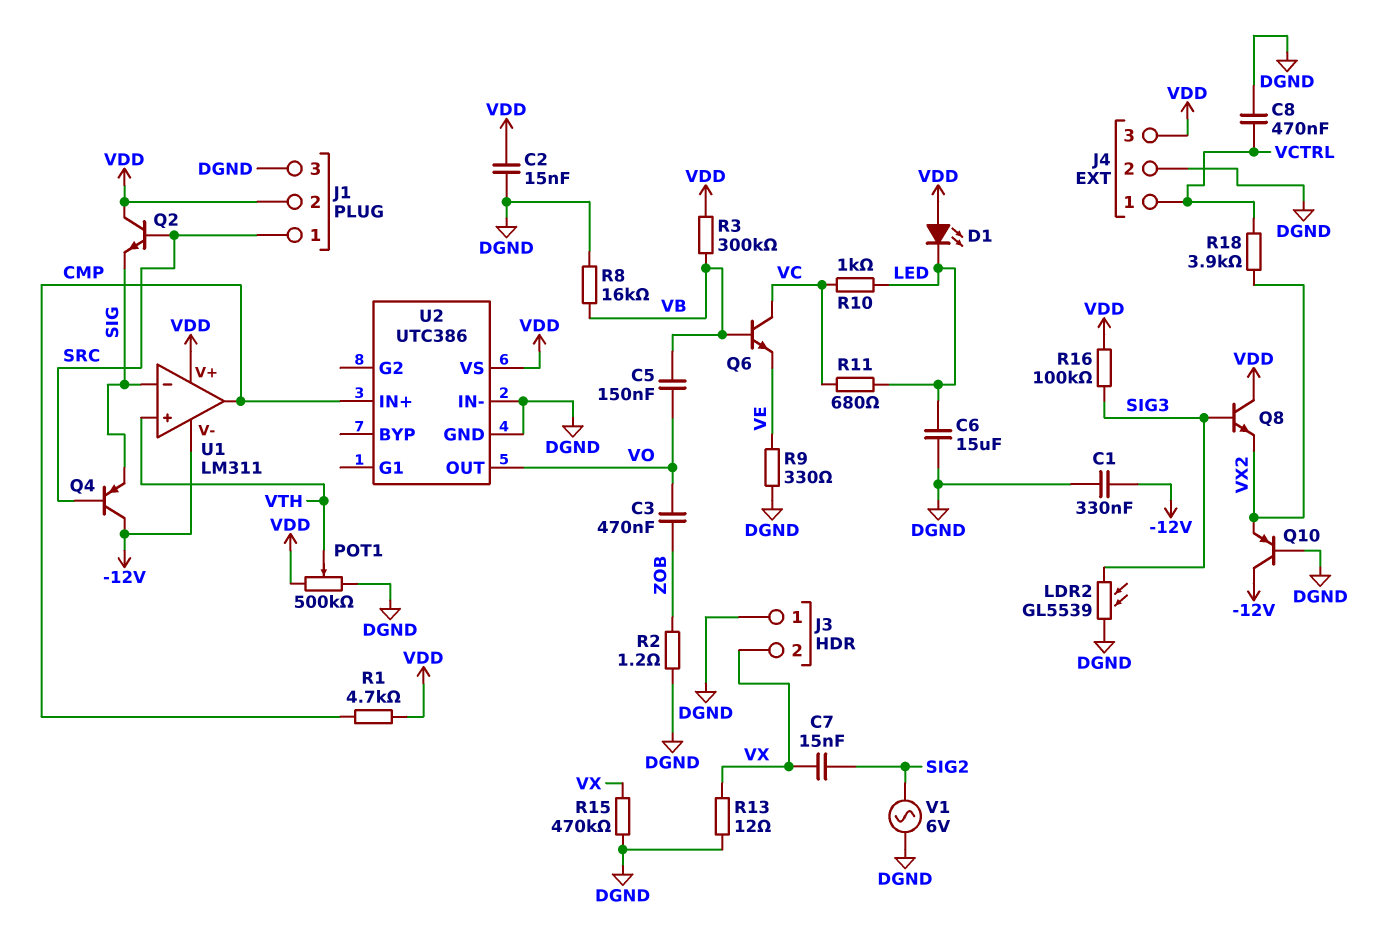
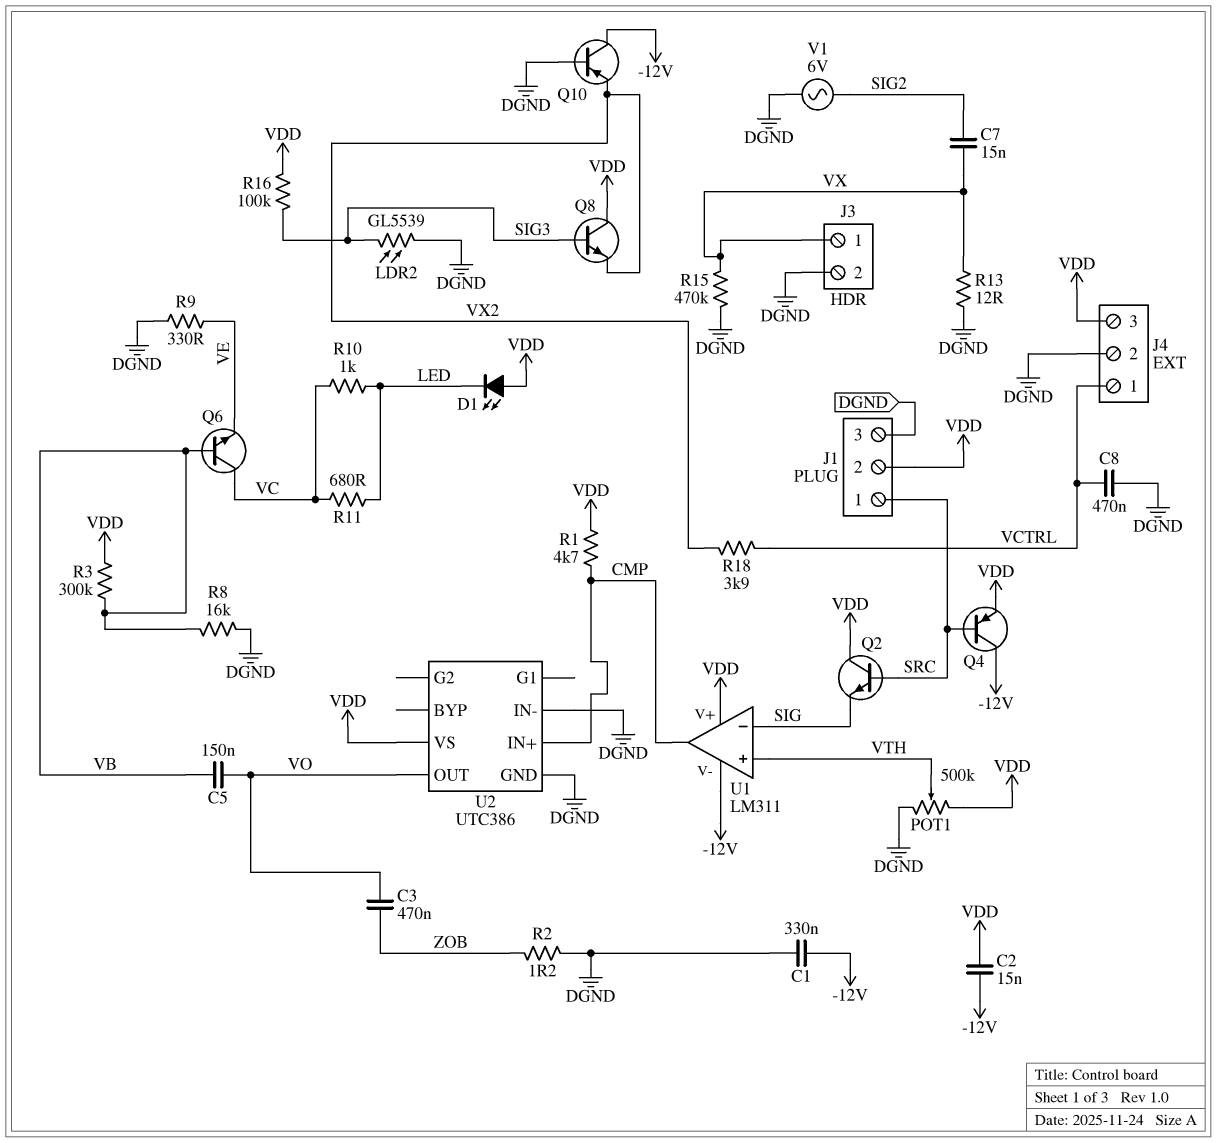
C2: 15nF (DGND, VDD) -> 15nF (-12V, VDD)
C6: 15uF (DGND, LED) -> none
J3 pin 1: DGND -> VX
J3 pin 2: VX -> DGND
Q4: PNP (B SRC, C -12V, E SIG) -> PNP (B SRC, C -12V, E VDD)

